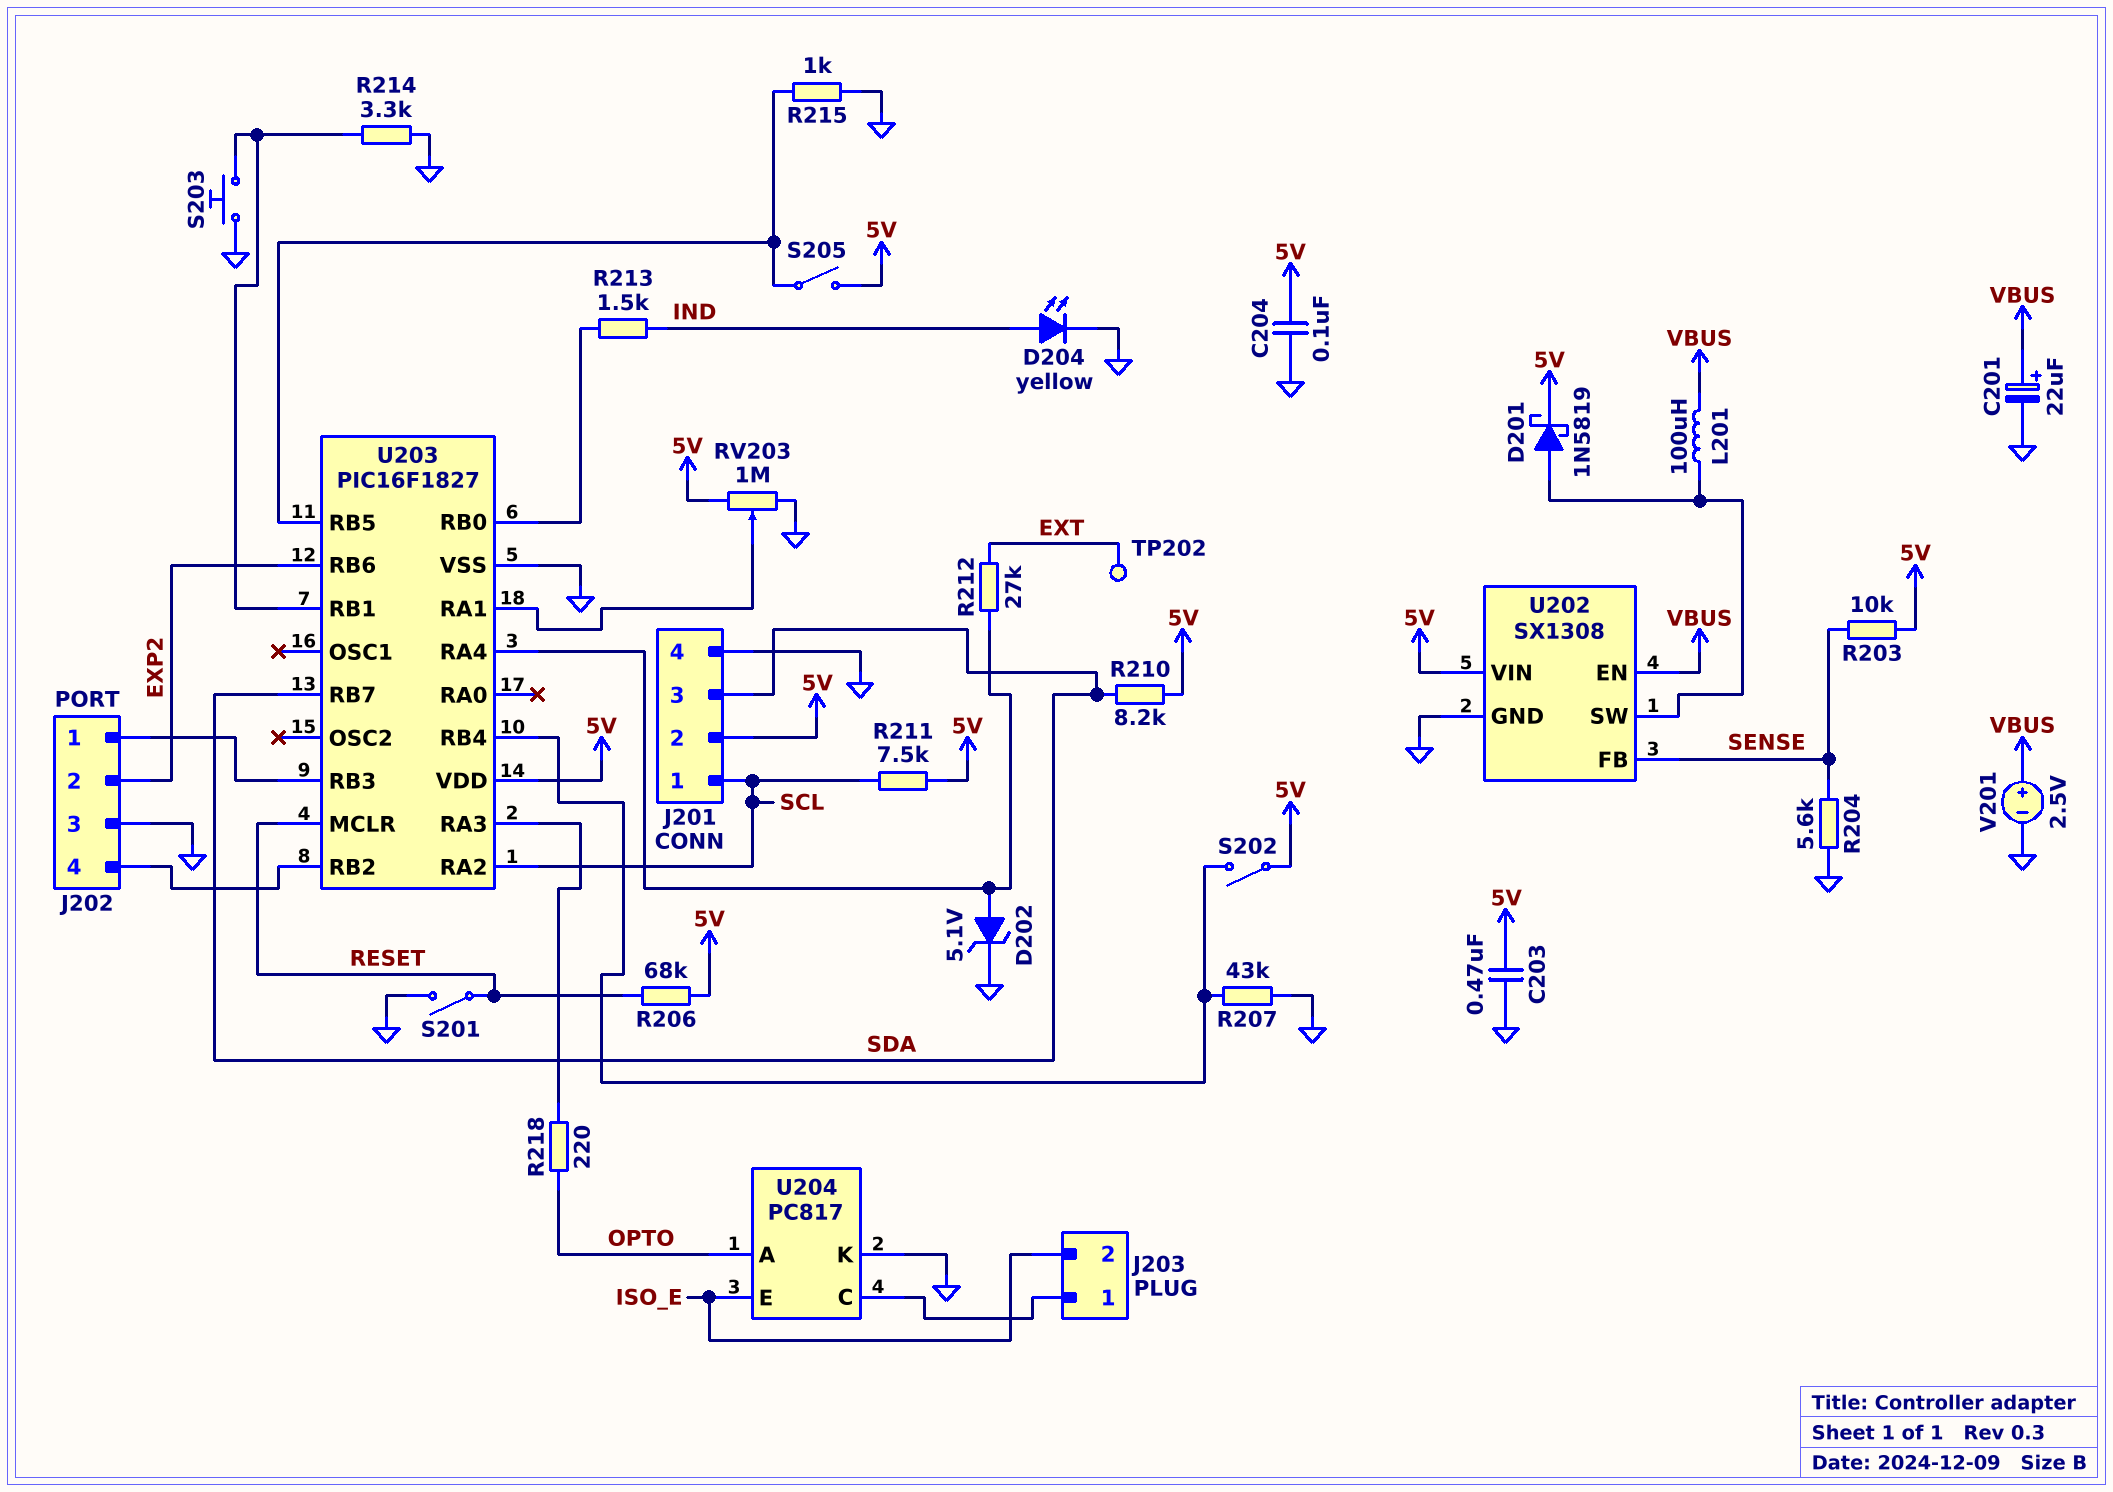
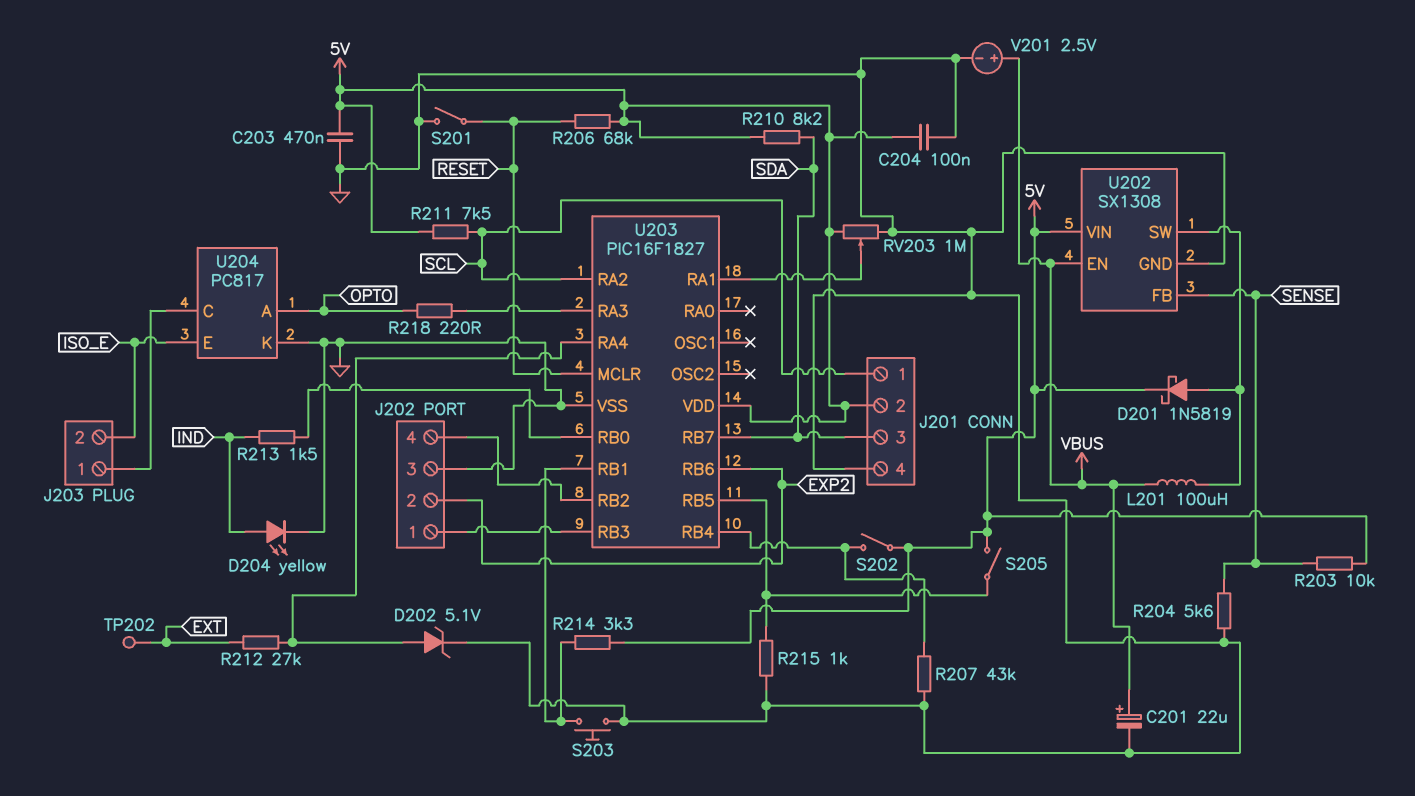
R214: 3.3k (GND, U203/RB1) -> 3.3k (5V, U203/RB1)

